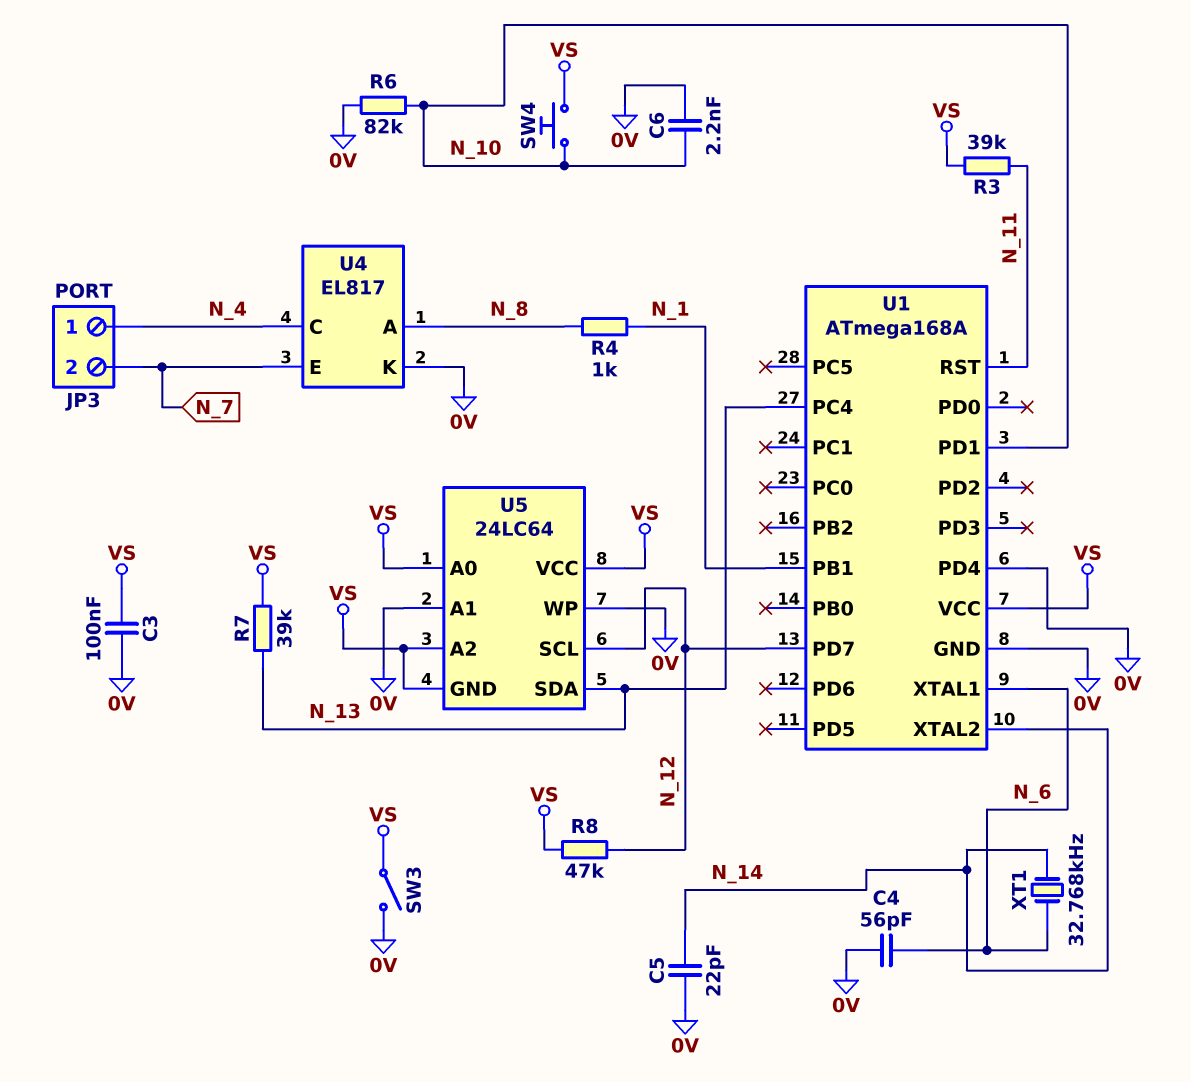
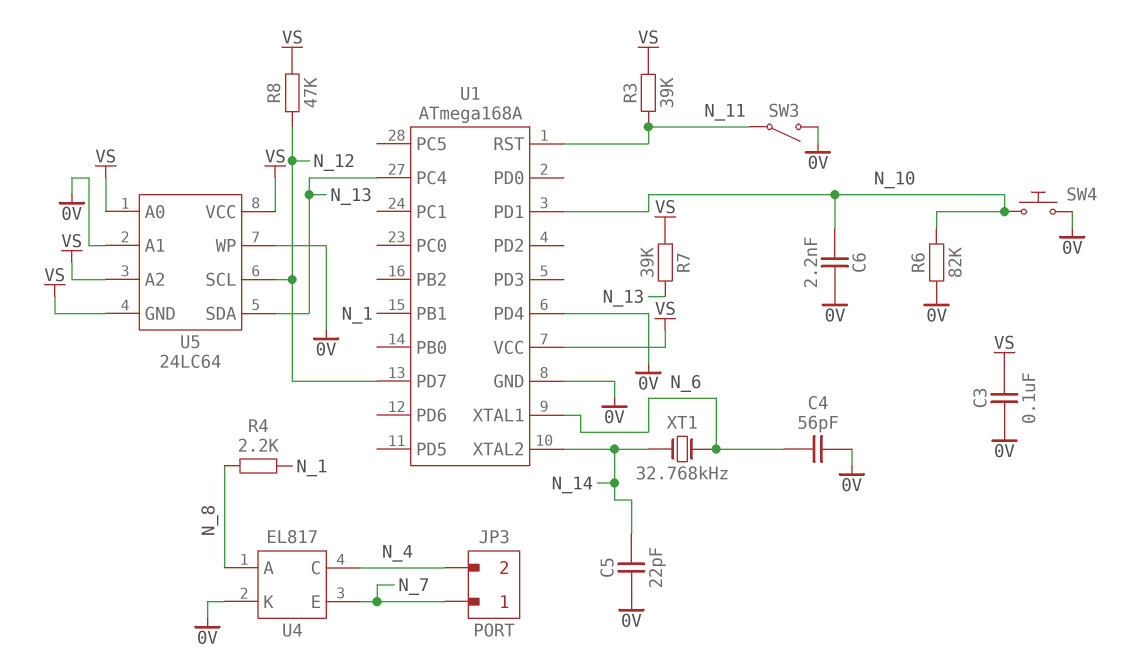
JP3 pin 1: N_4 -> N_7
JP3 pin 2: N_7 -> N_4
R4: 1k (N_1, N_8) -> 2.2k (N_1, N_8)
SW3: switch (0V, VS) -> switch (0V, N_11)
SW4: button (N_10, VS) -> button (0V, N_10)

